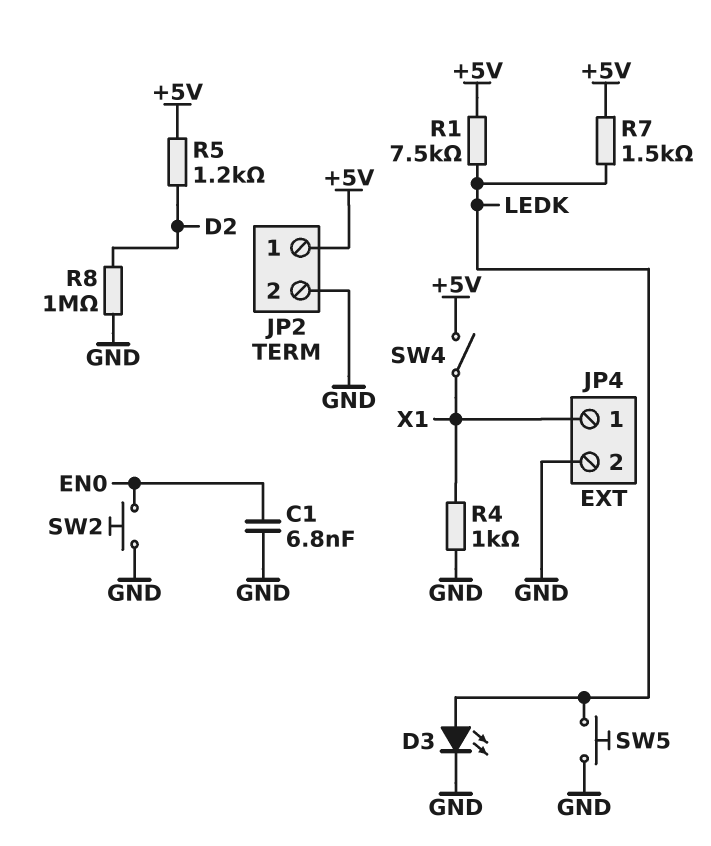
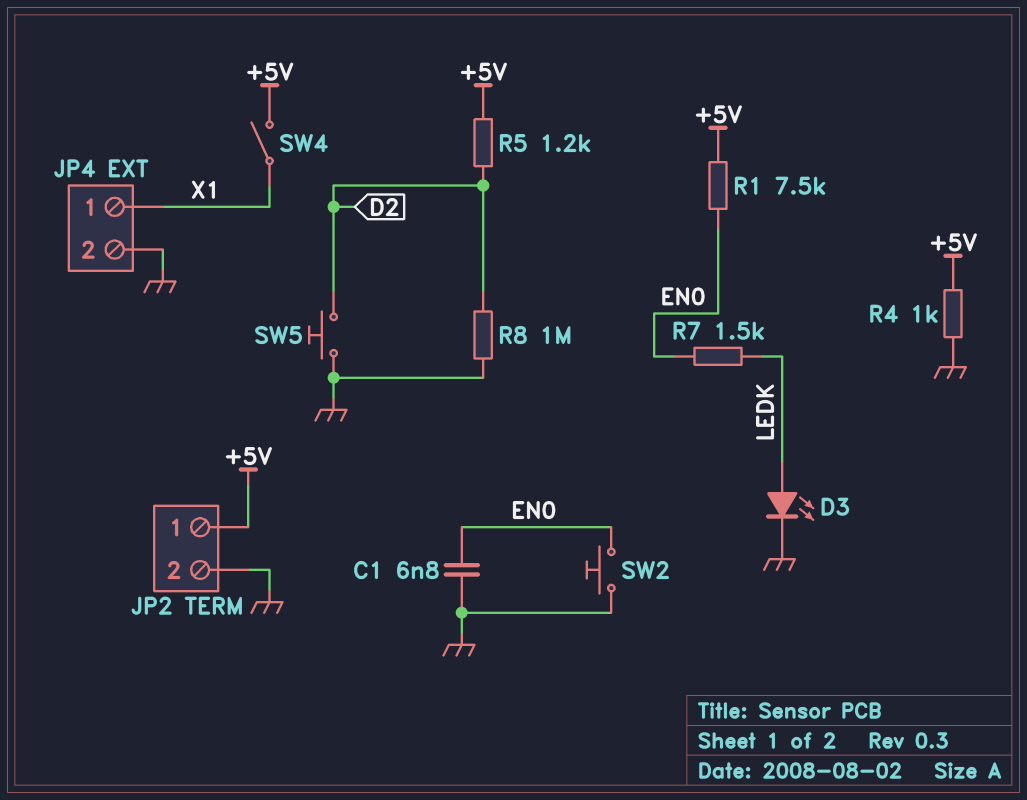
R1: 7.5k (+5V, LEDK) -> 7.5k (+5V, EN0)
R4: 1k (GND, X1) -> 1k (+5V, GND)
R7: 1.5k (+5V, LEDK) -> 1.5k (EN0, LEDK)
SW5: button (GND, LEDK) -> button (D2, GND)

